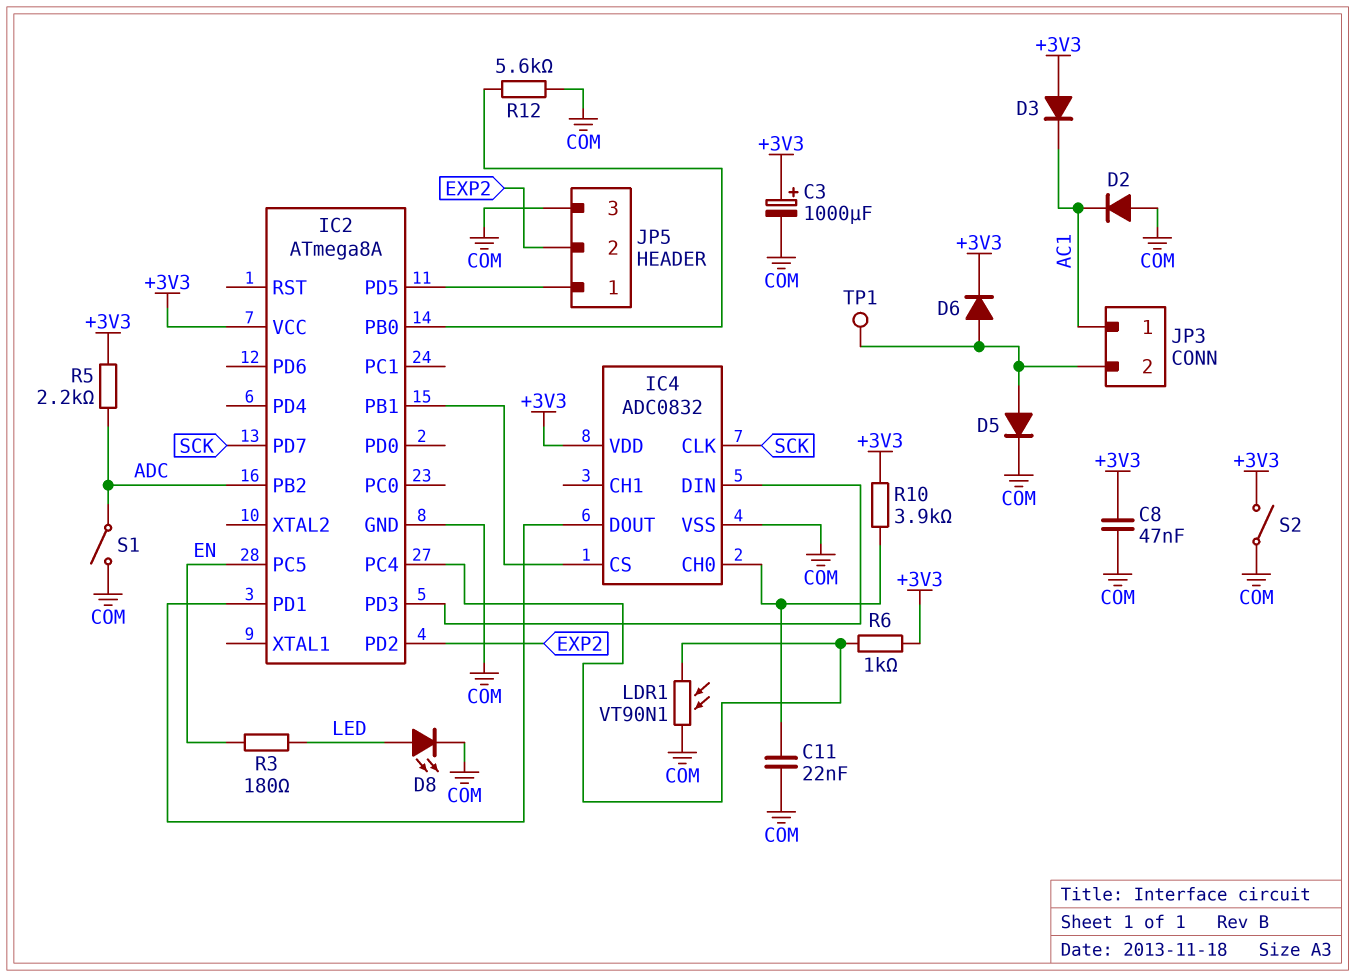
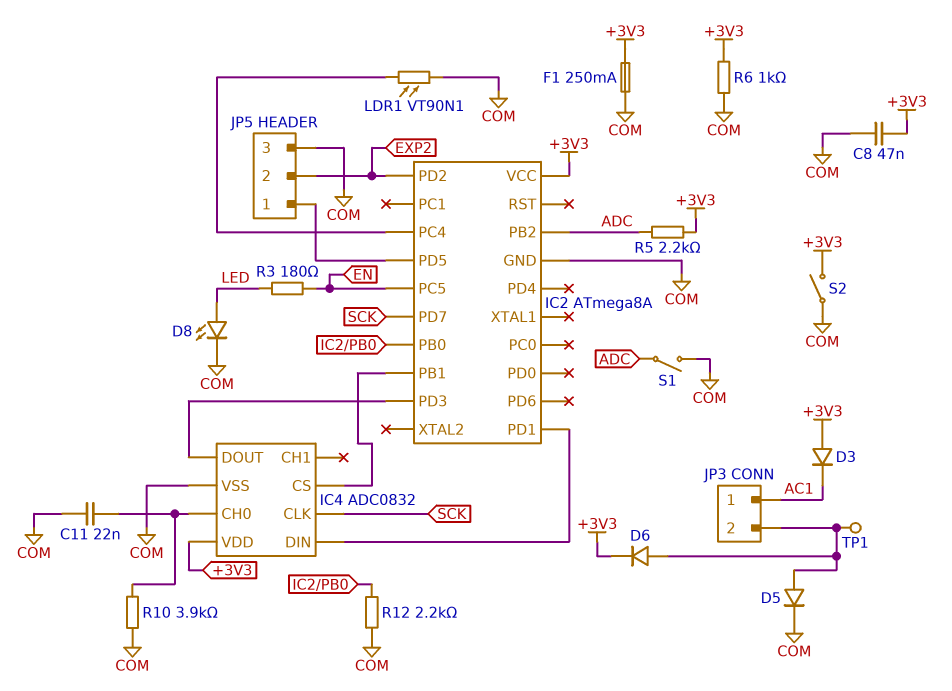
C3: 1000uF (plus +3V3, minus COM) -> none
D2: diode (A COM, K AC1) -> none
F1: none -> 250mA (+3V3, COM)
IC4 pin DIN: IC2/PD3 -> IC2/PD1
IC4 pin DOUT: IC2/PD1 -> IC2/PD3
R6: 1k (+3V3, IC2/PC4) -> 1k (+3V3, COM)
R10: 3.9k (+3V3, IC4/CH0) -> 3.9k (COM, IC4/CH0)
R12: 5.6k (COM, IC2/PB0) -> 2.2k (COM, IC2/PB0)

